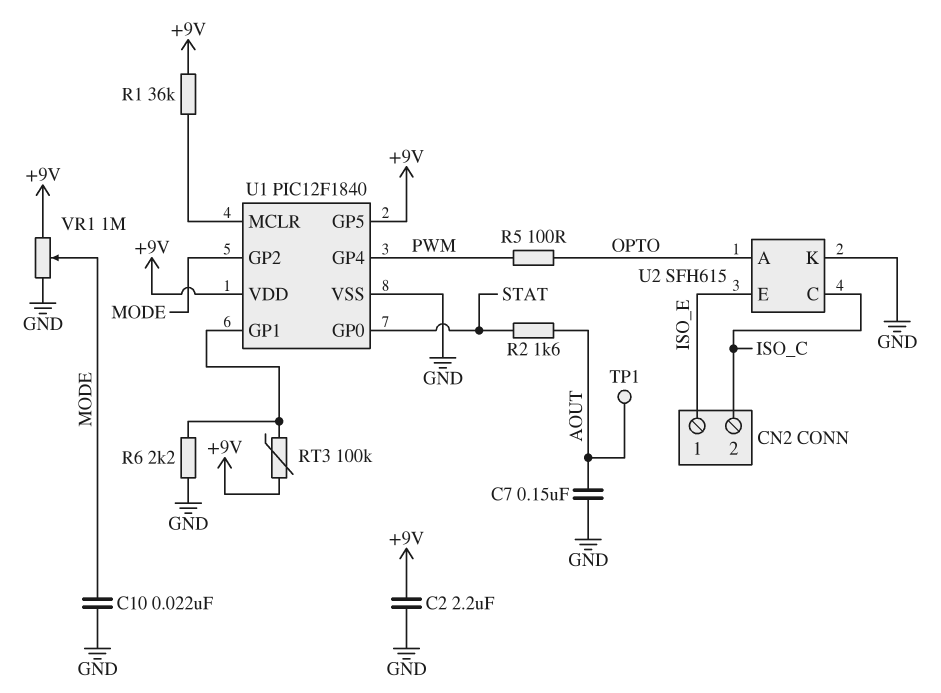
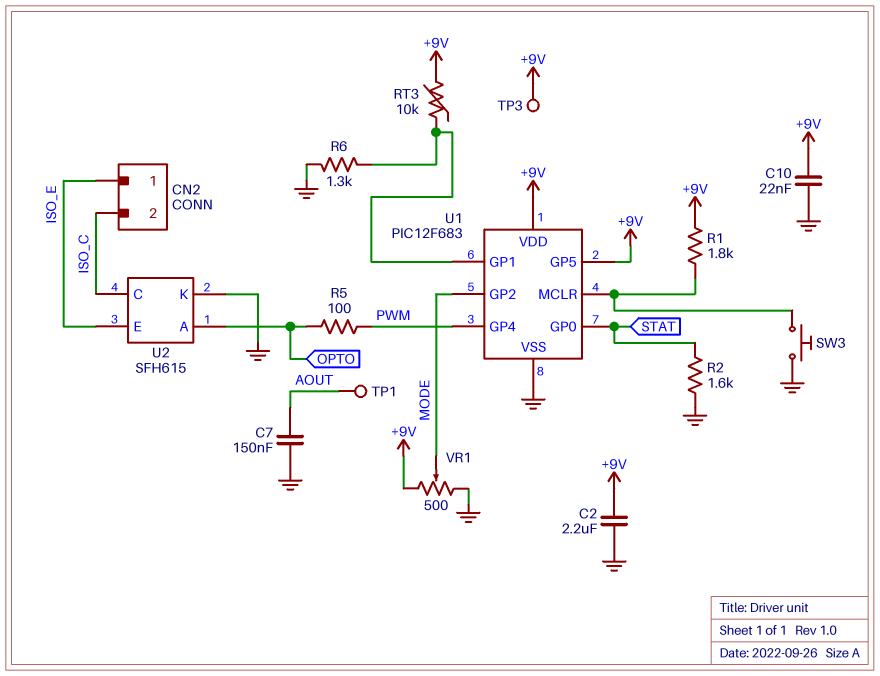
C10: 22nF (GND, MODE) -> 22nF (+9V, GND)
R1: 36k (+9V, U1/MCLR) -> 1.8k (+9V, U1/MCLR)
R2: 1.6k (AOUT, STAT) -> 1.6k (GND, STAT)
R6: 2.2k (GND, U1/GP1) -> 1.3k (GND, U1/GP1)
RT3: 100k (+9V, U1/GP1) -> 10k (+9V, U1/GP1)
SW3: none -> button (GND, U1/MCLR)
TP3: none -> test point (+9V)
U1: PIC12F1840 -> PIC12F683
VR1: 1M (+9V, GND, wiper MODE) -> 500 (+9V, GND, wiper MODE)

